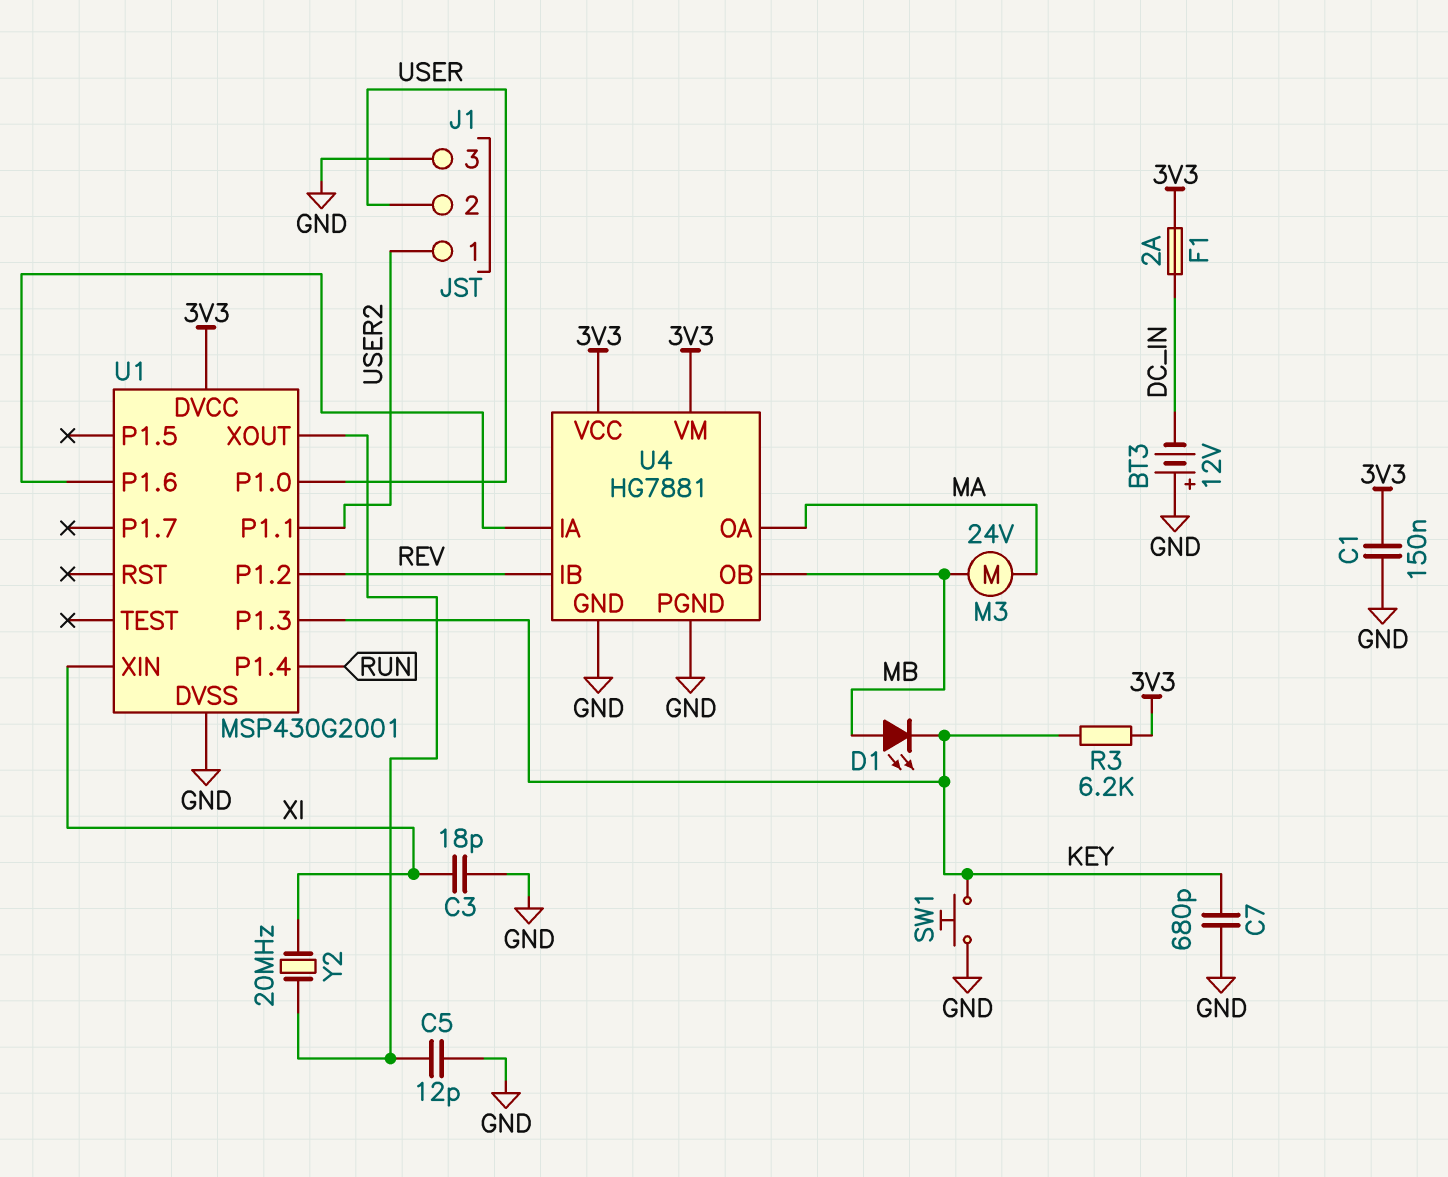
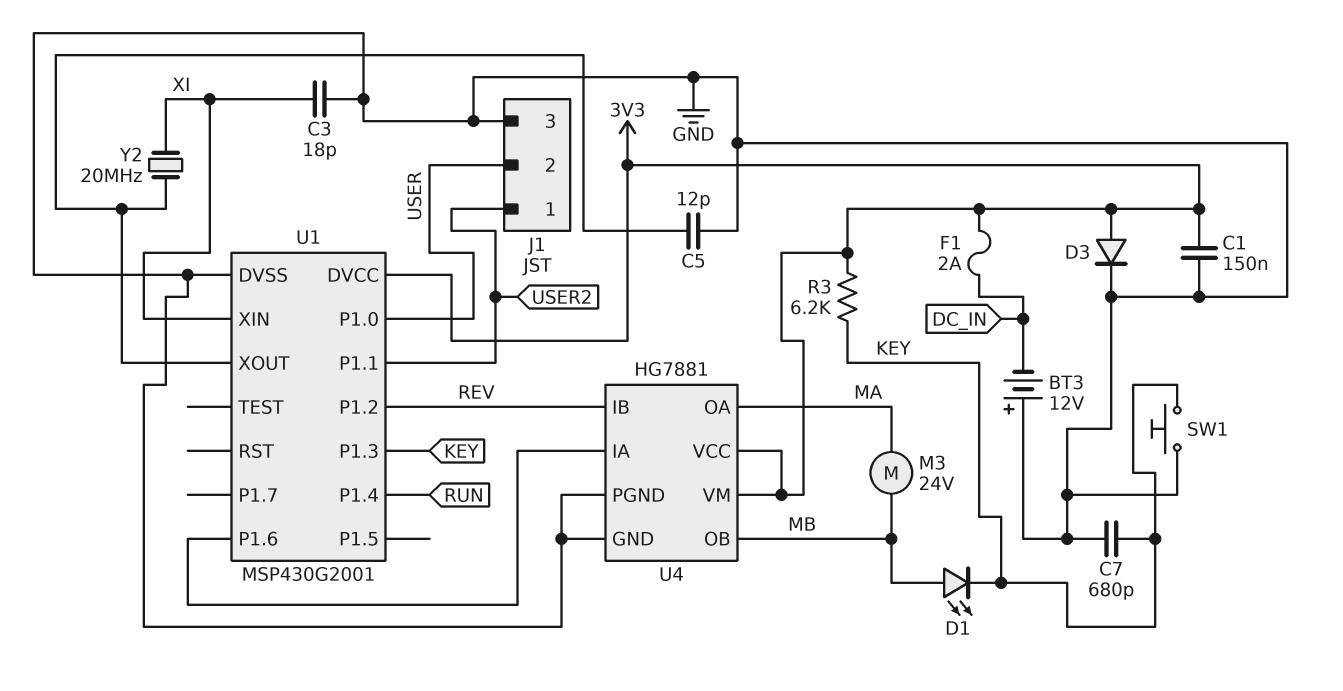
D3: none -> diode (A 3V3, K GND)

